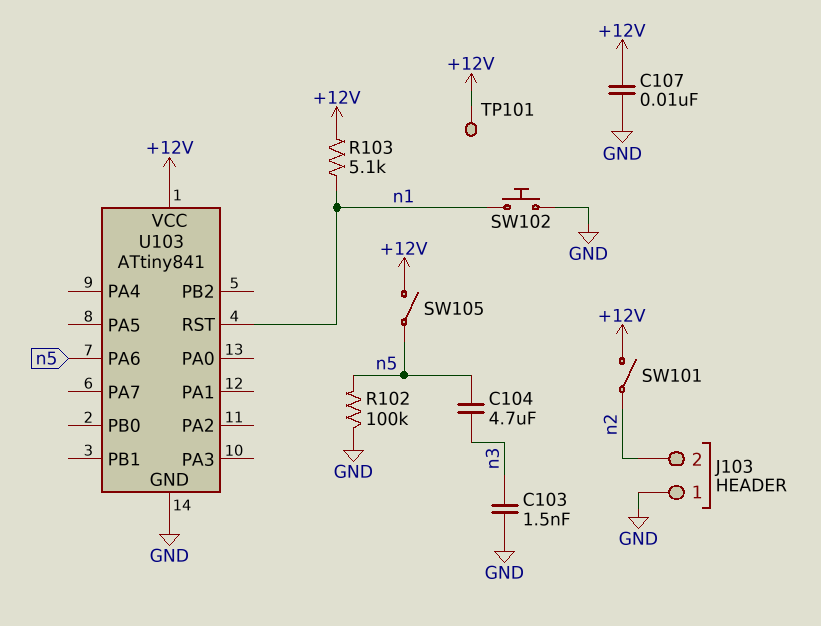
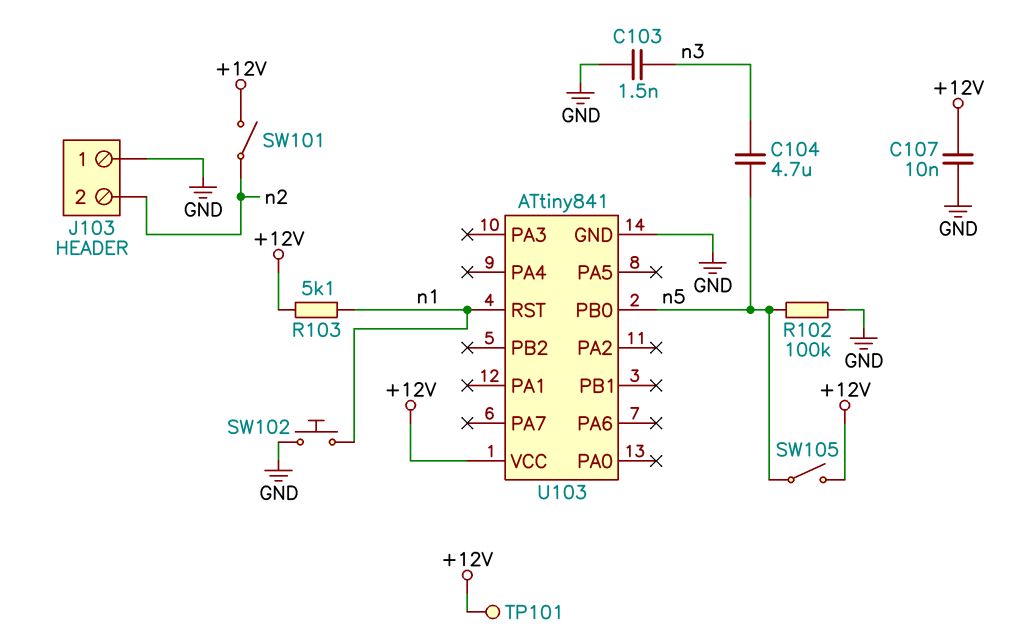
U103 pin PA6: n5 -> none
U103 pin PB0: none -> n5

